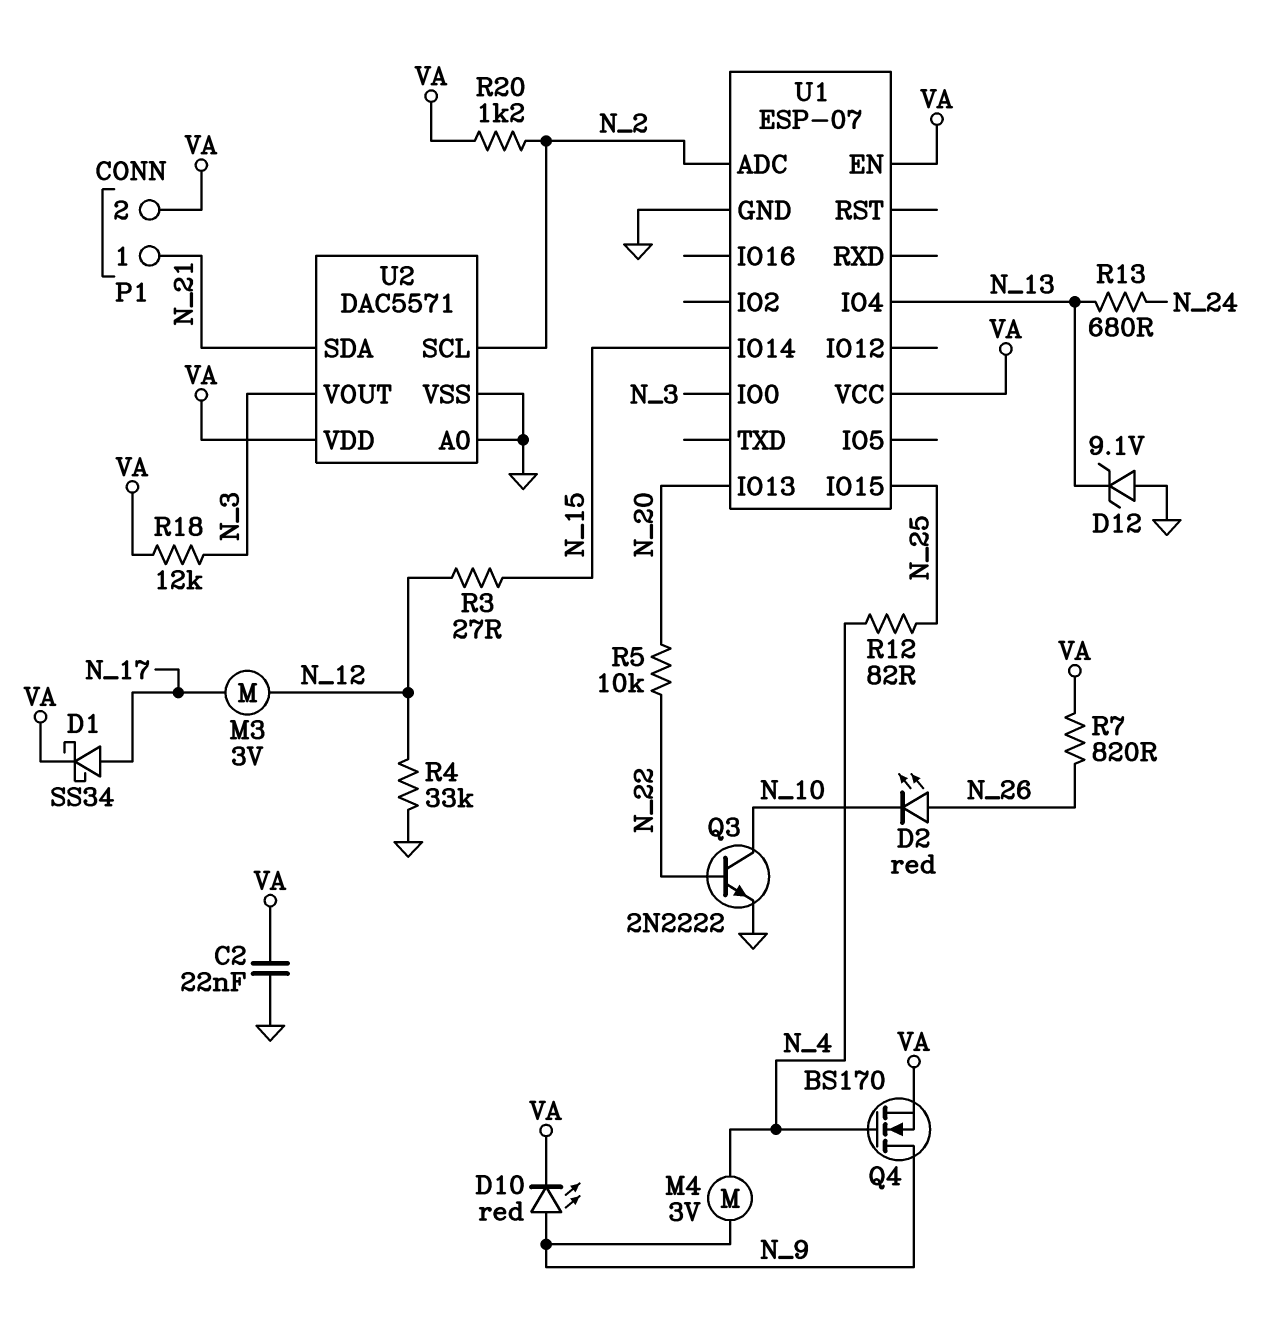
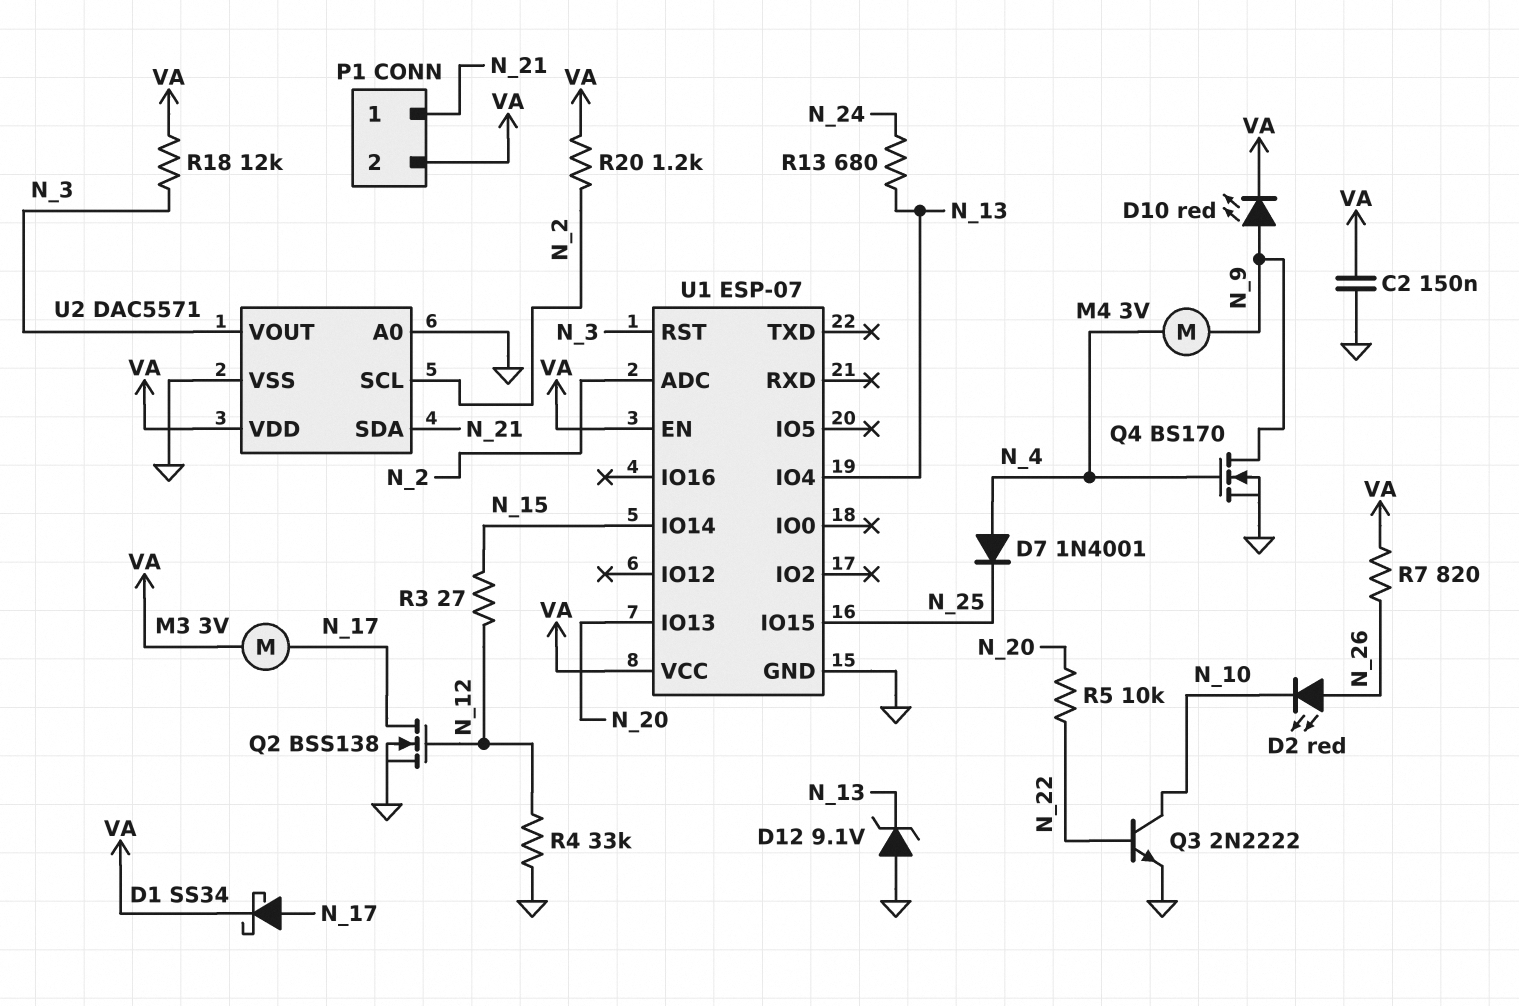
C2: 22nF (GND, VA) -> 150nF (GND, VA)
D7: none -> diode 1N4001 (A N_4, K N_25)
M3: motor 3V (N_12, N_17) -> motor 3V (N_17, VA)
Q2: none -> NMOS BSS138 (G N_12, D N_17, S GND)
Q4: NMOS BS170 (G N_4, D N_9, S VA) -> NMOS BS170 (G N_4, D N_9, S GND)
R12: 82 (N_4, N_25) -> none
U1 pin IO0: N_3 -> none
U1 pin RST: none -> N_3

